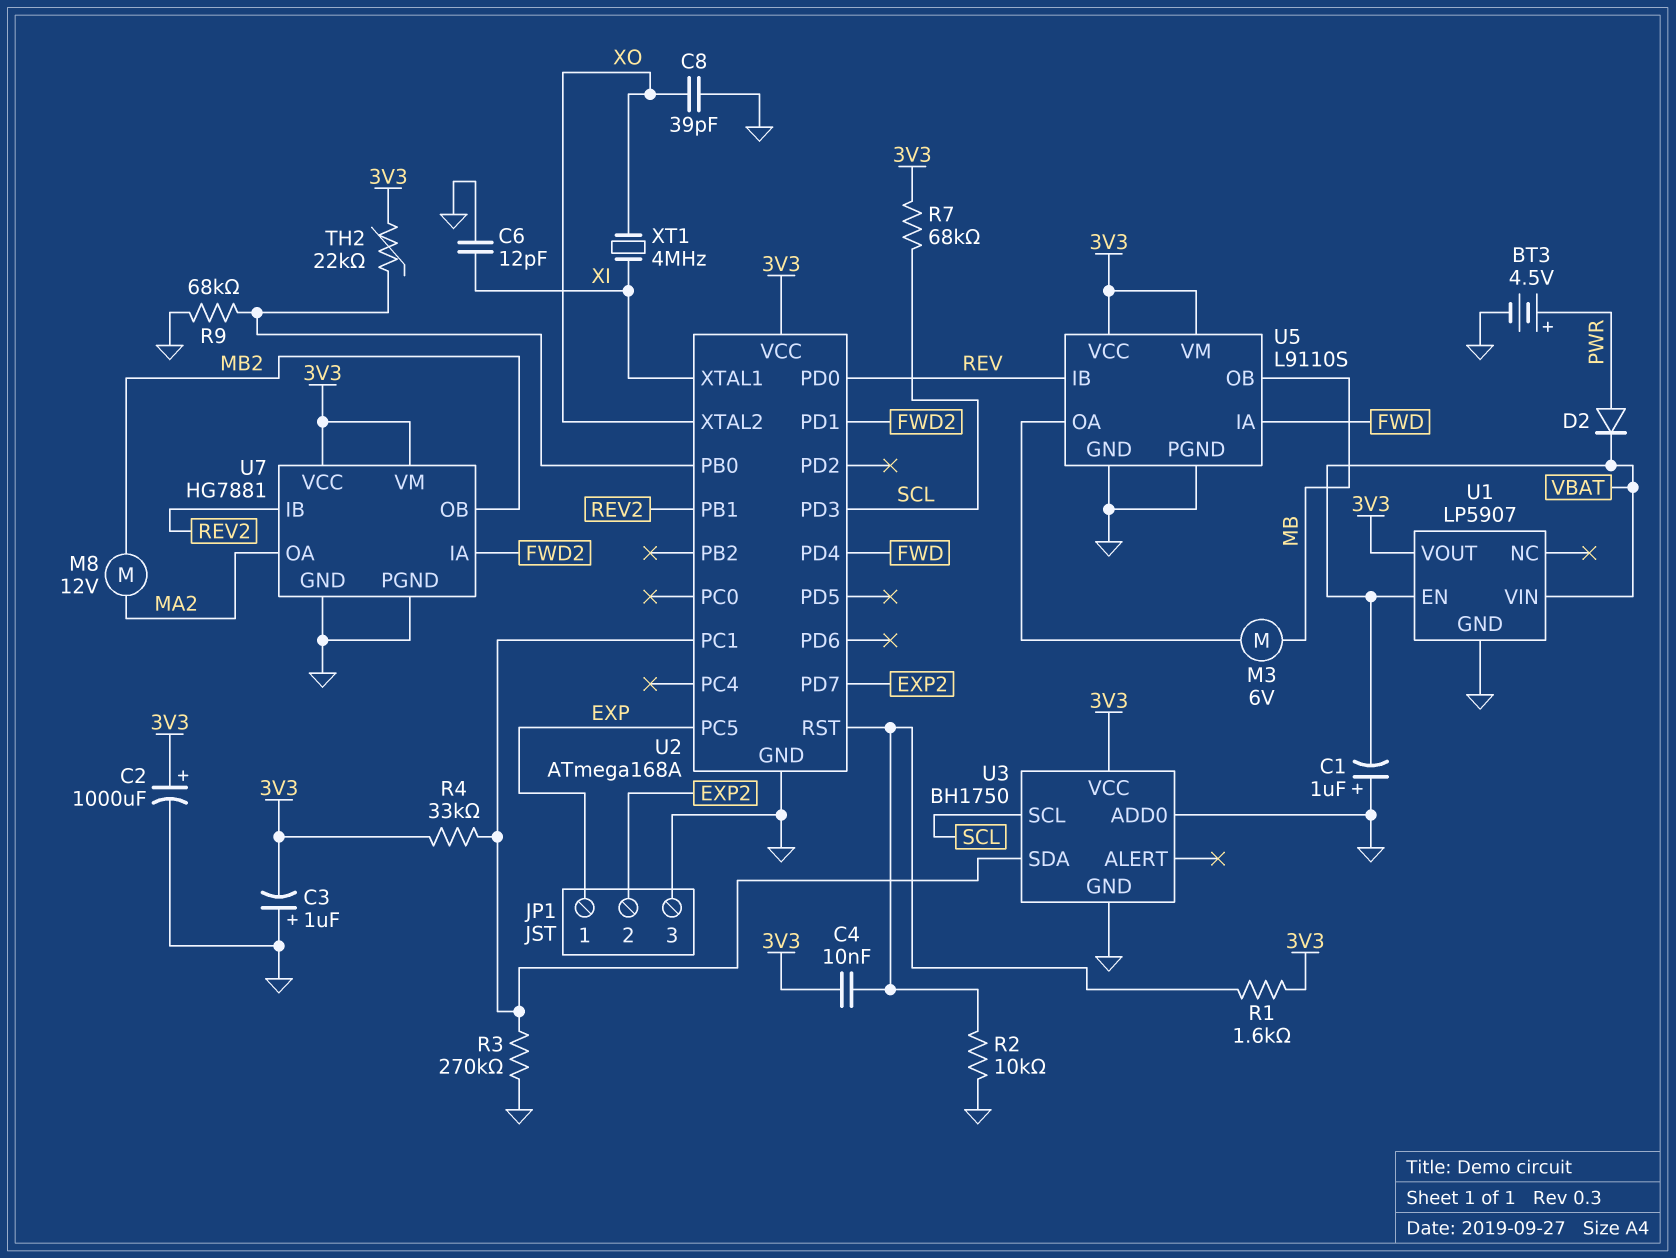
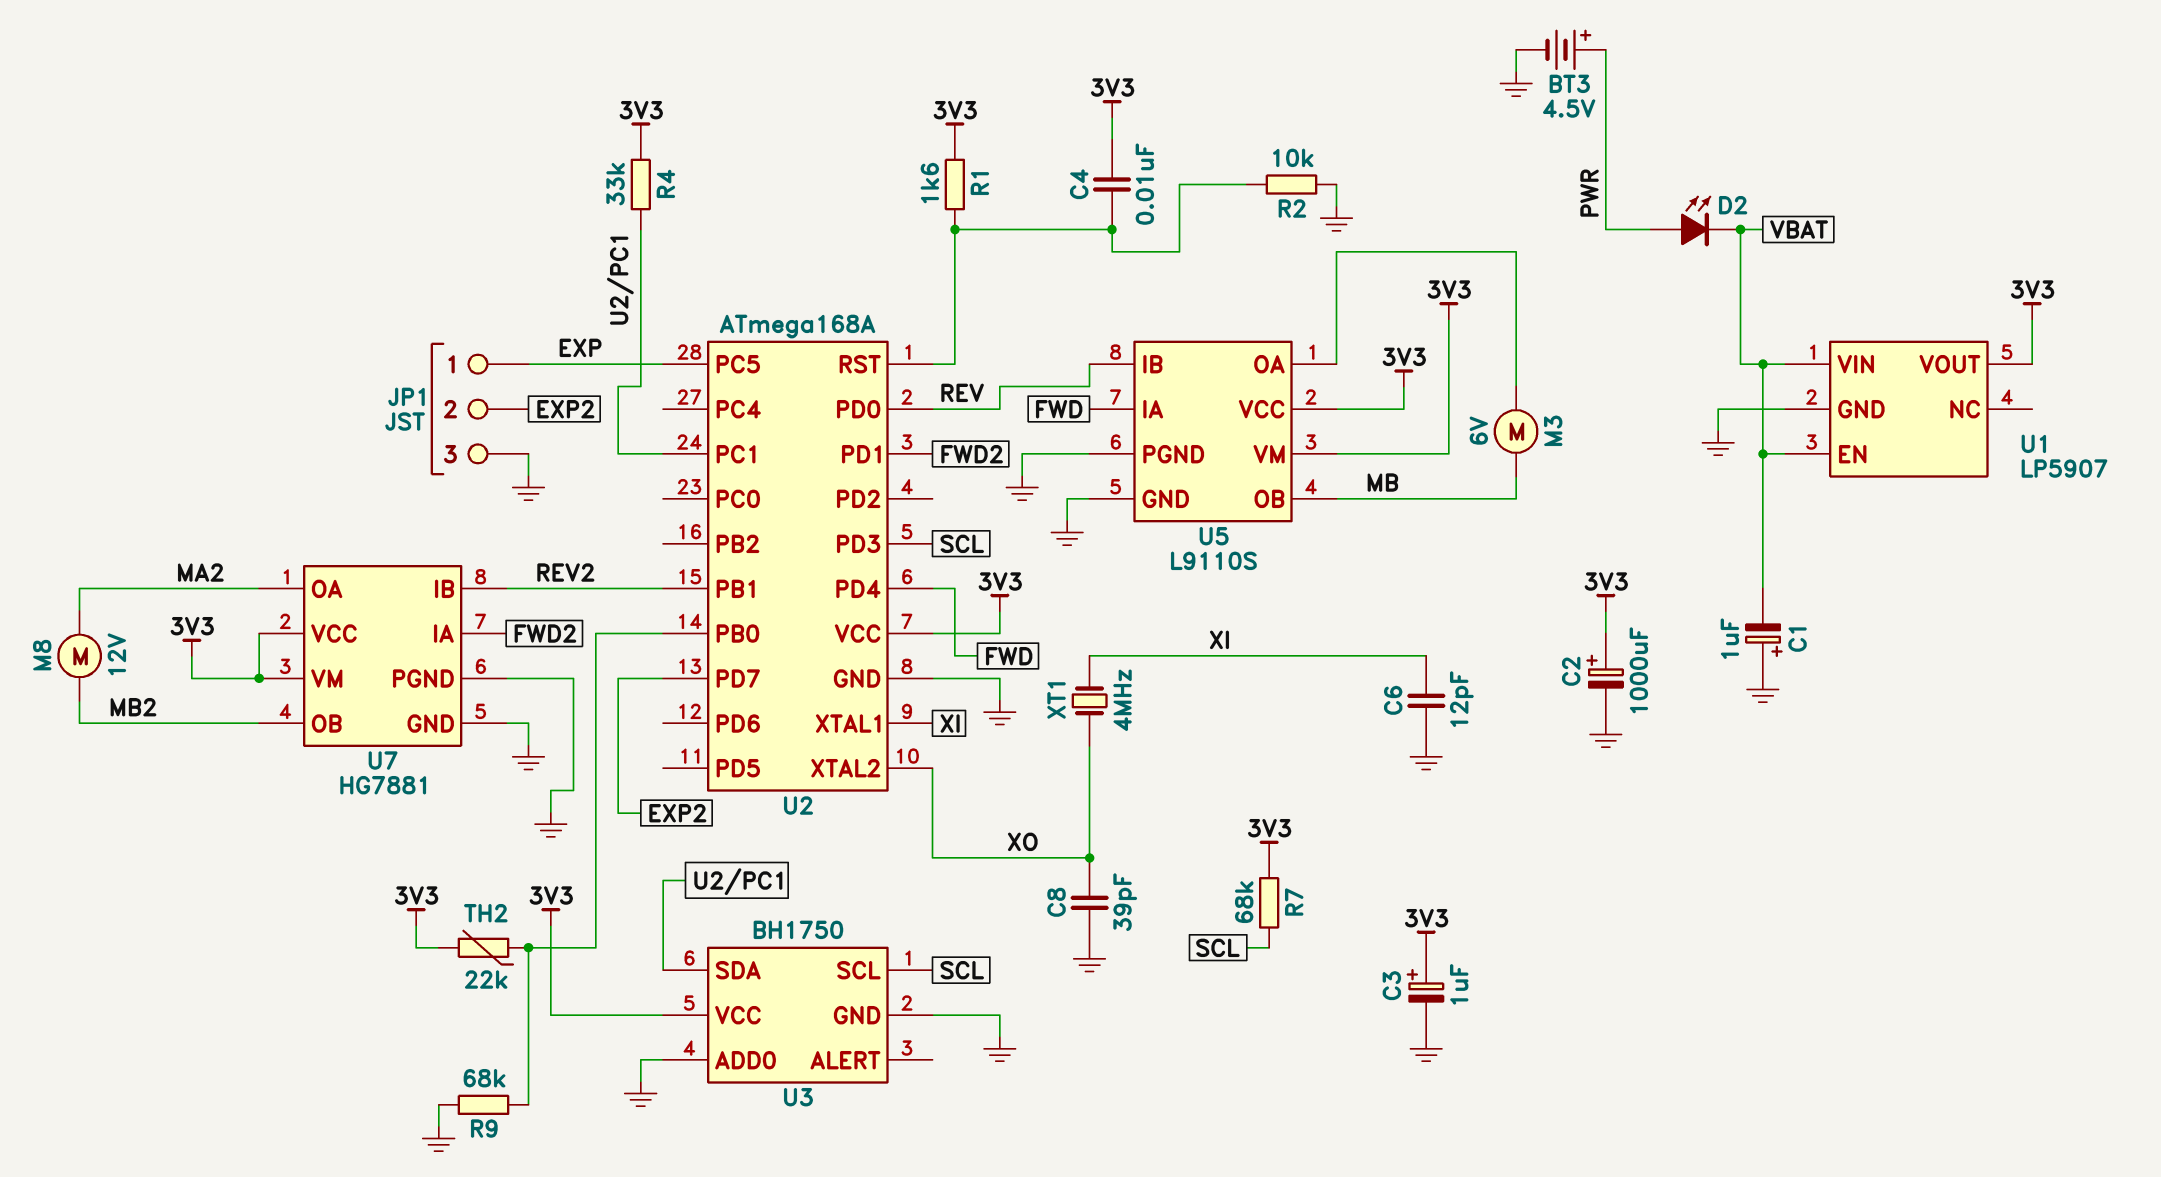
C3: 1uF (plus GND, minus 3V3) -> 1uF (plus 3V3, minus GND)
D2: diode (A PWR, K VBAT) -> LED (A PWR, K VBAT)
R3: 270k (GND, U2/PC1) -> none

